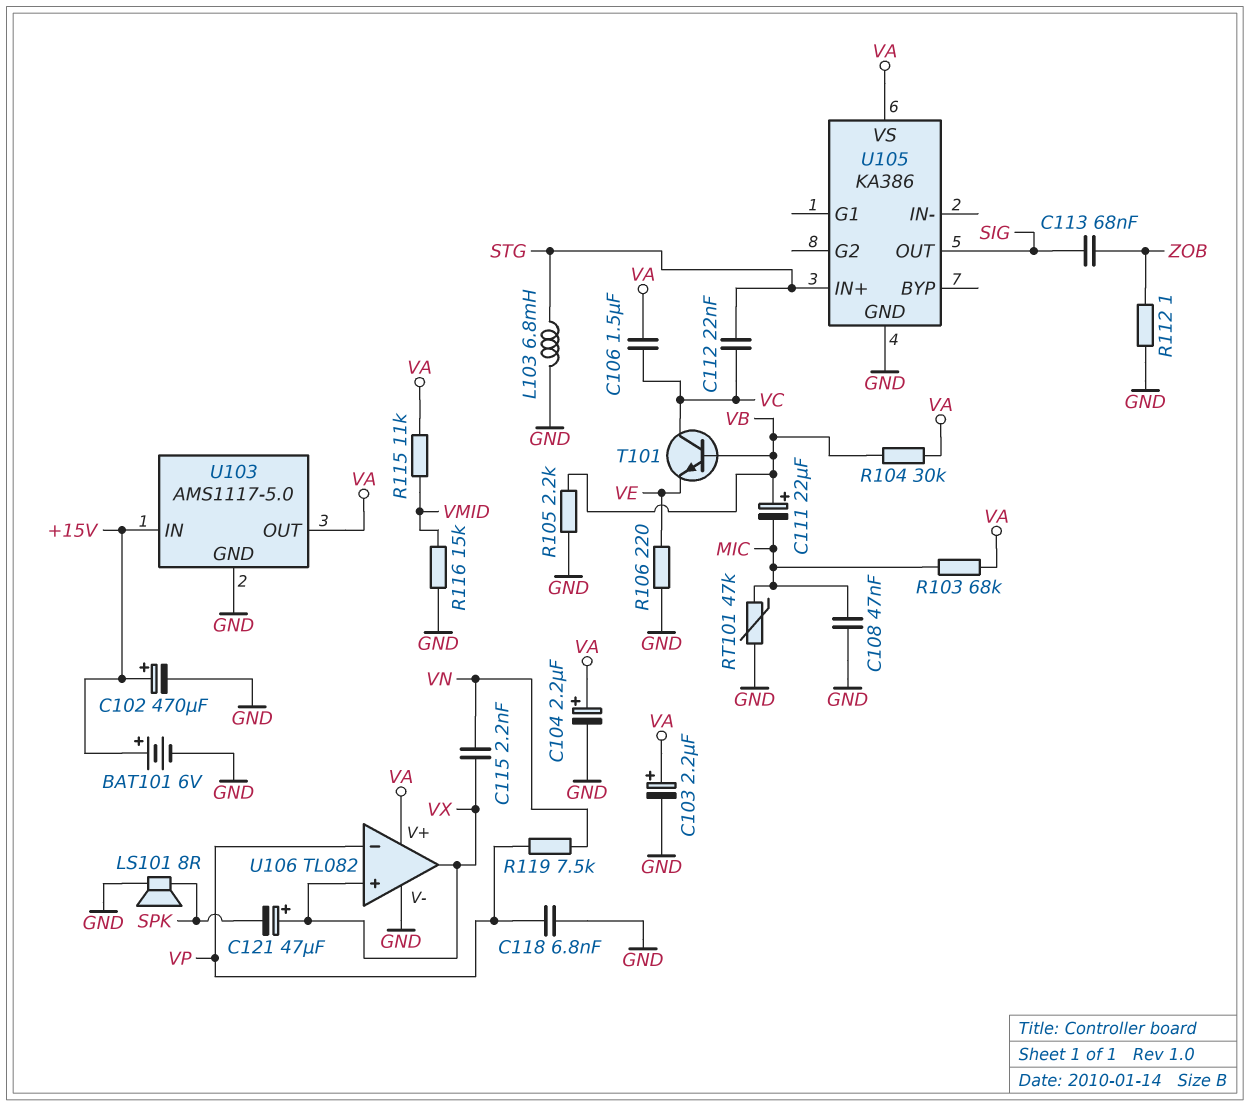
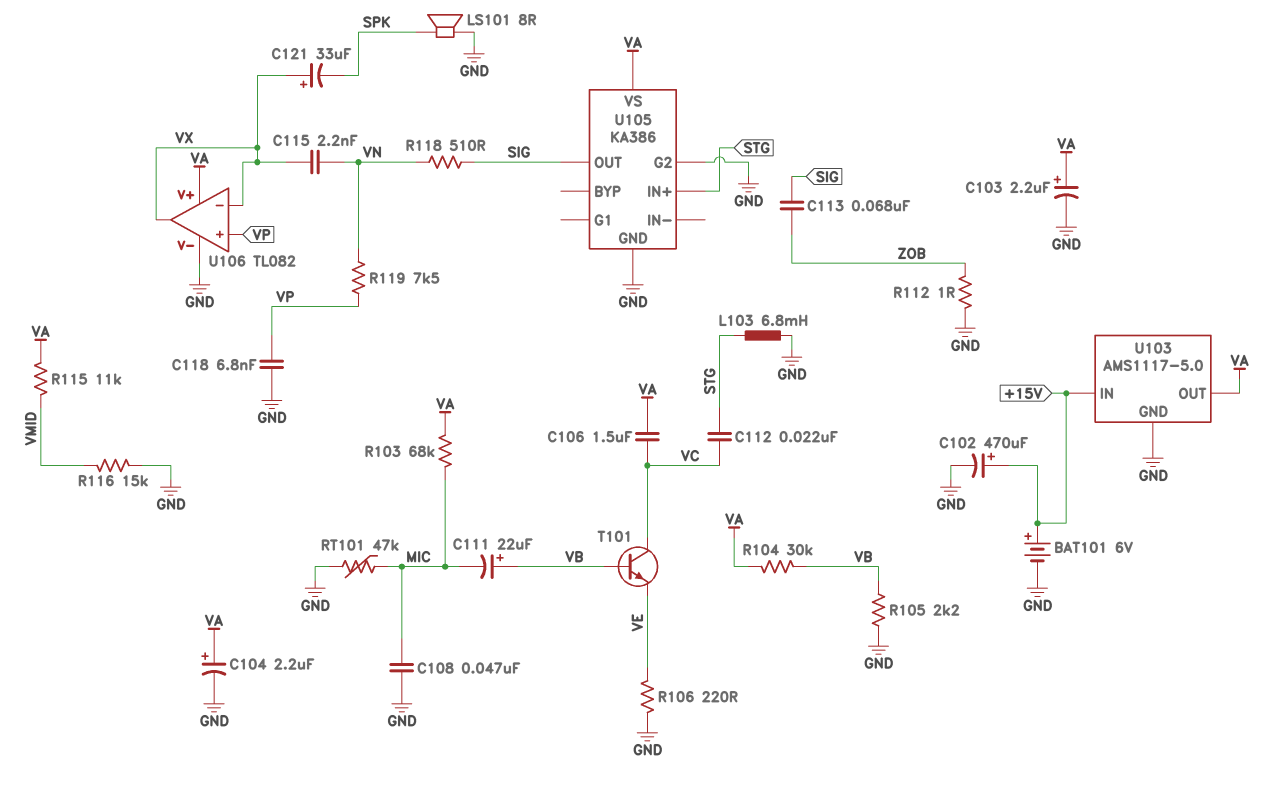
C121: 47uF (plus VX, minus SPK) -> 33uF (plus VX, minus SPK)
R118: none -> 510 (SIG, VN)
U105 pin G2: none -> GND
U106 pin in+: VX -> VP
U106 pin in-: VP -> VX

